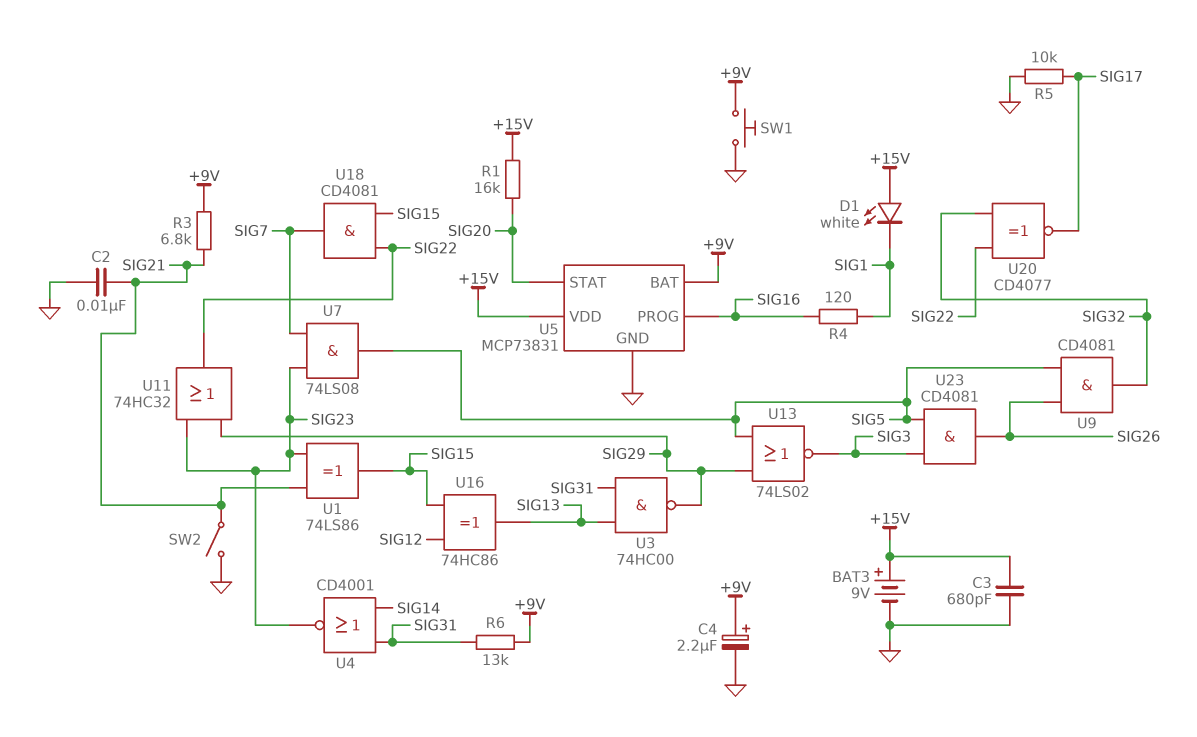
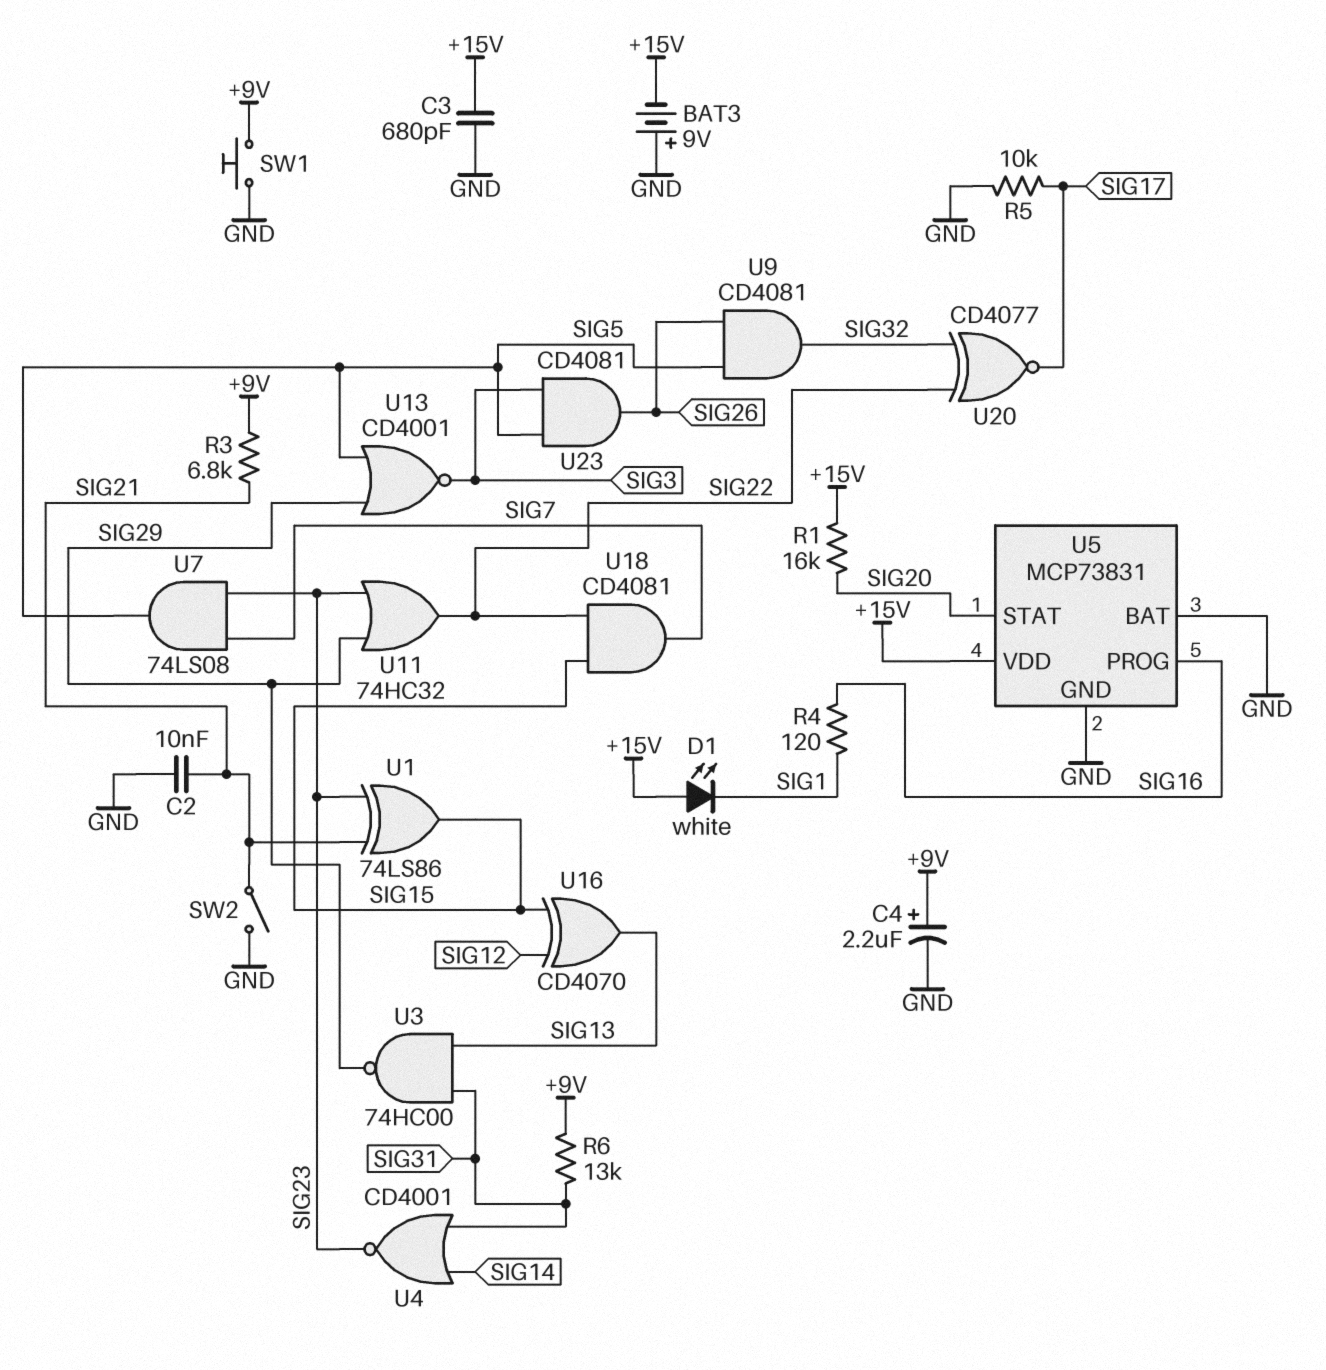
BAT3: 9V (plus +15V, minus GND) -> 9V (plus GND, minus +15V)
U5 pin BAT: +9V -> GND
U13: NOR 74LS02 (in SIG5, in SIG29, out SIG3) -> NOR CD4001 (in SIG5, in SIG29, out SIG3)
U16: XOR 74HC86 (in SIG12, in SIG15, out SIG13) -> XOR CD4070 (in SIG12, in SIG15, out SIG13)

